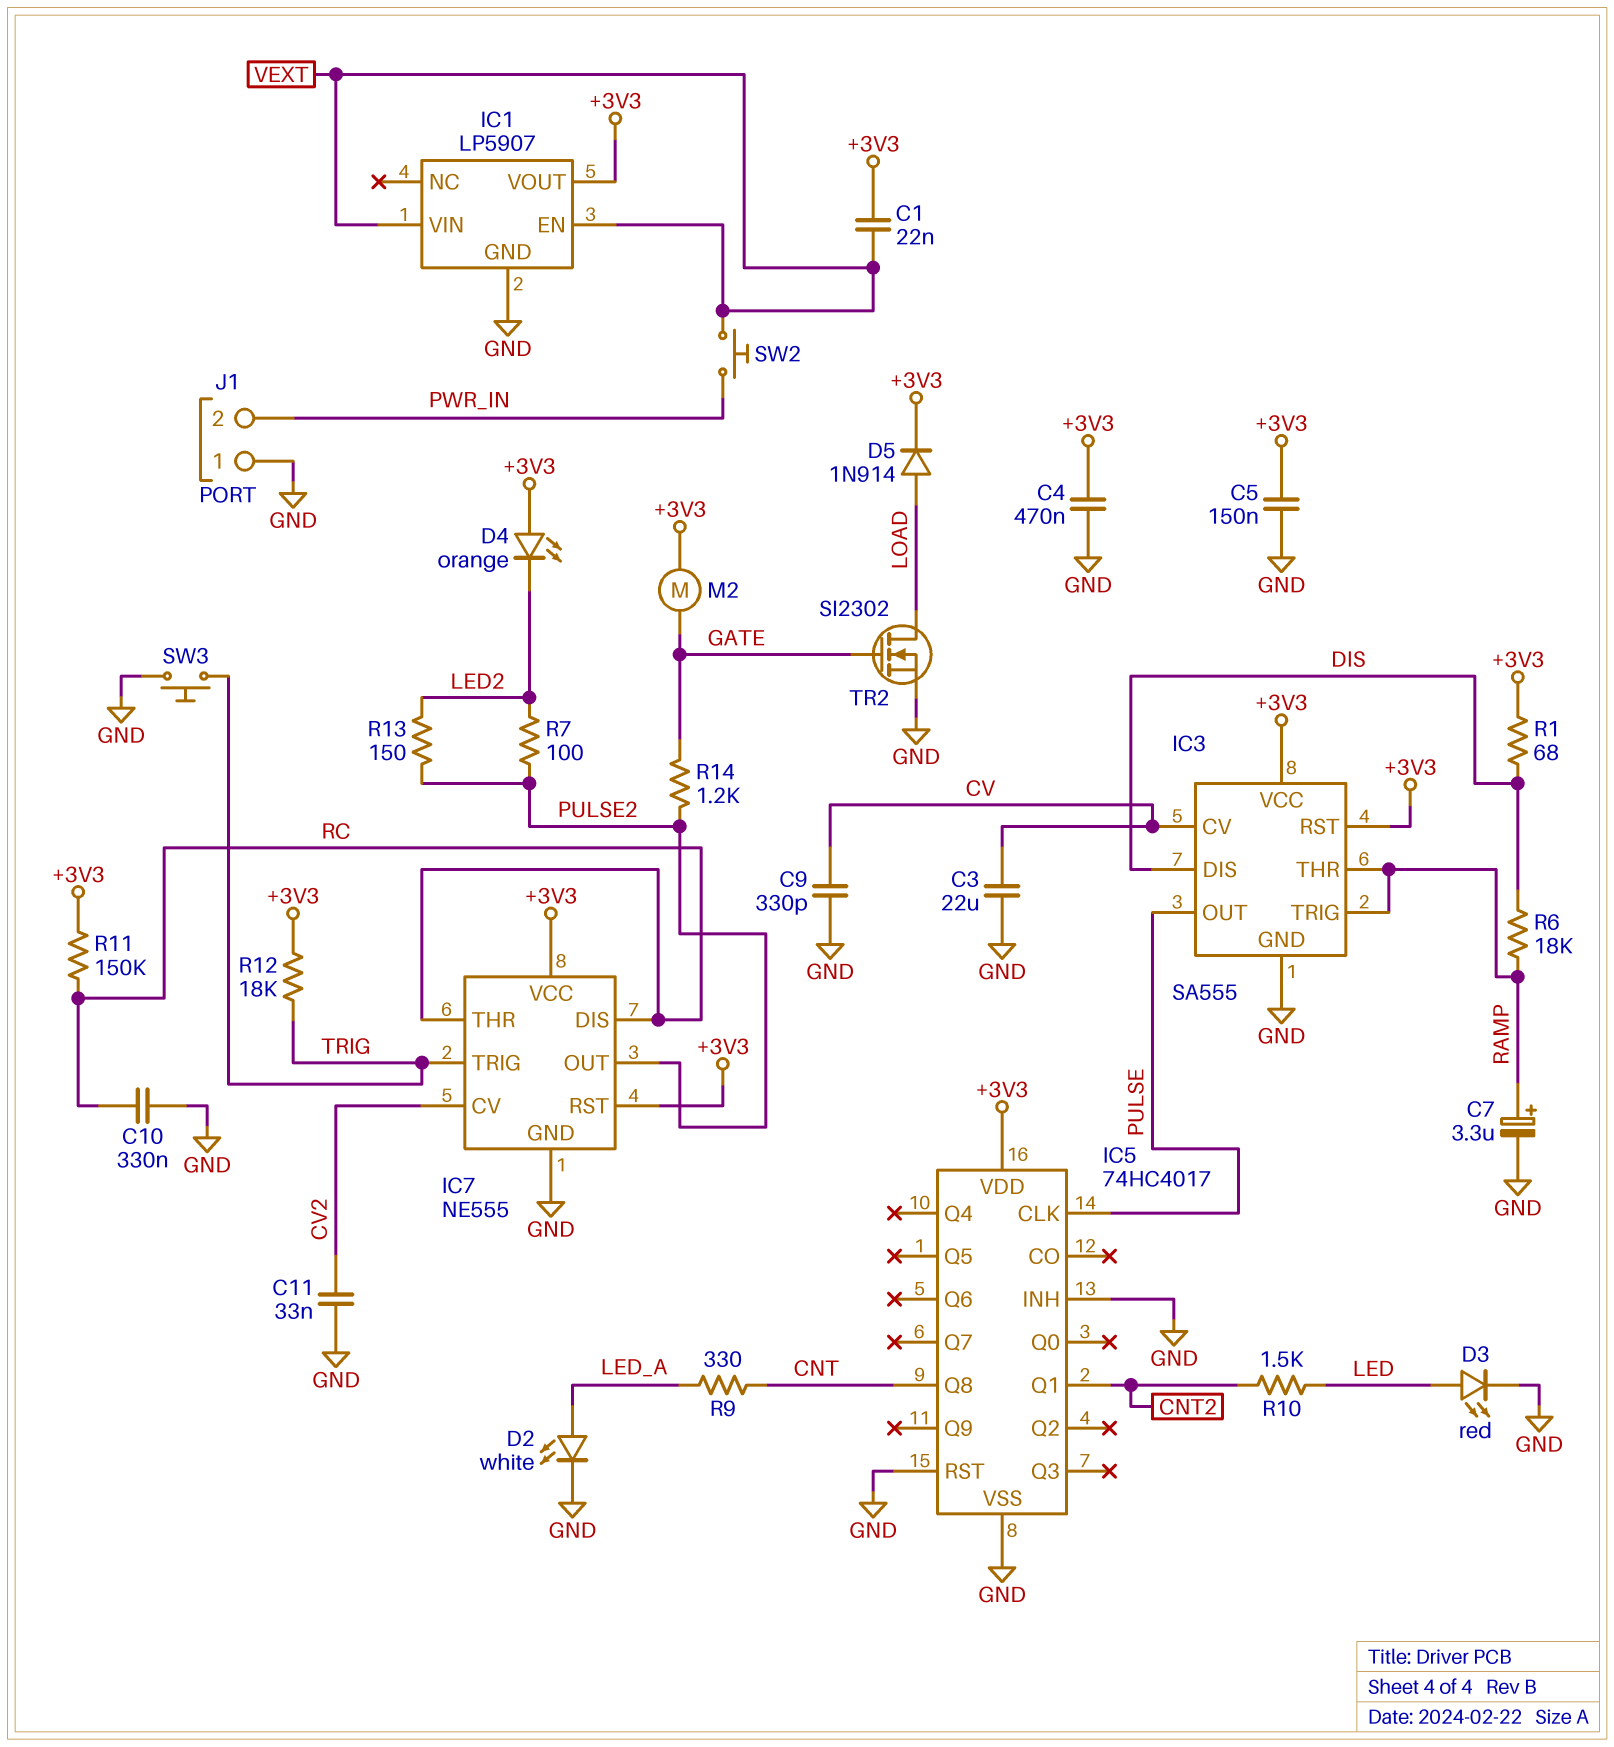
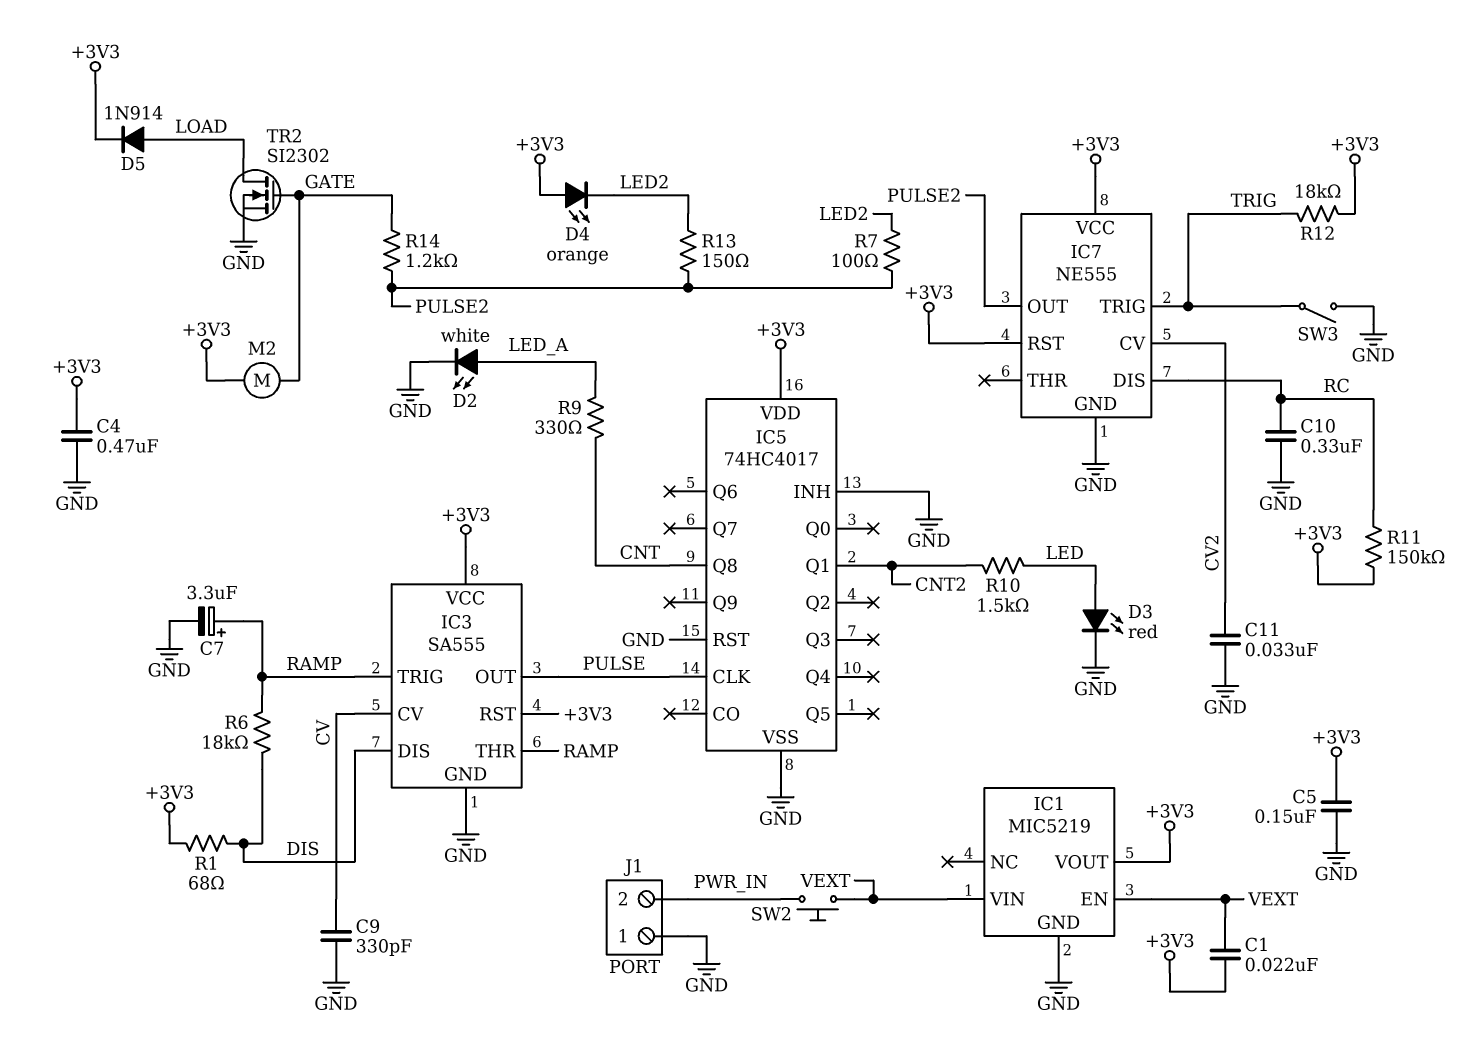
C3: 22uF (CV, GND) -> none
IC1: LP5907 -> MIC5219
IC7 pin THR: RC -> none
SW3: button (GND, TRIG) -> switch (GND, TRIG)

